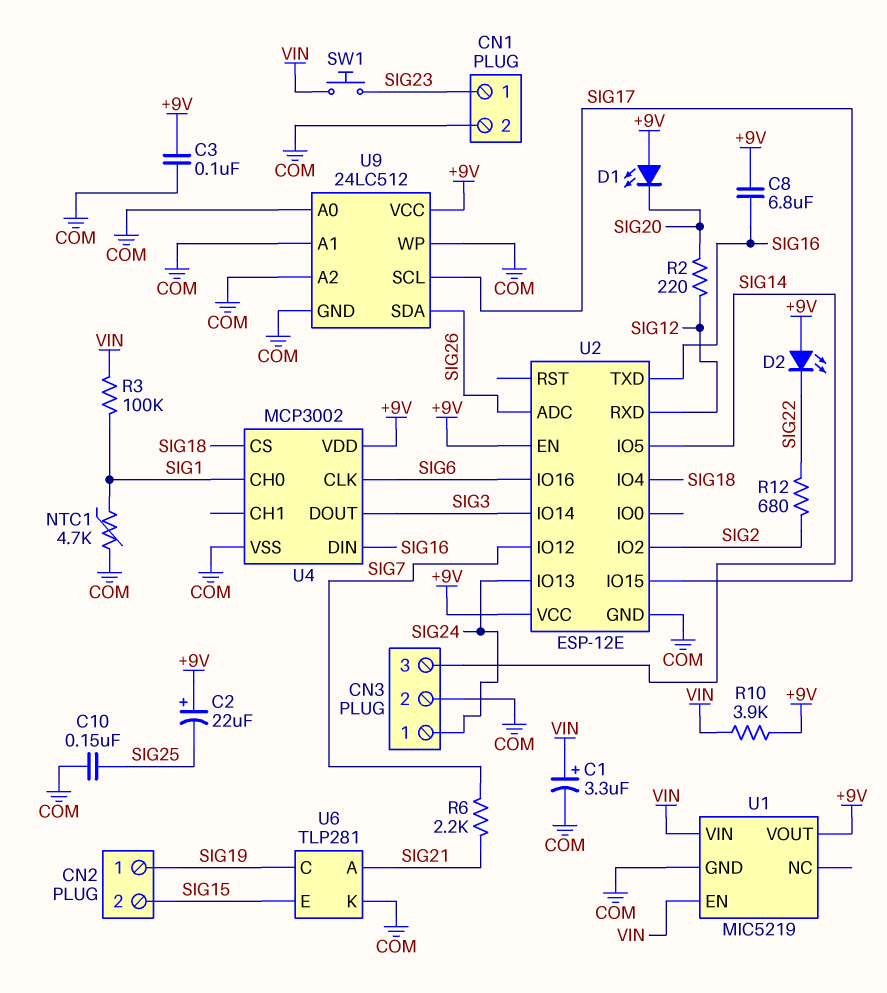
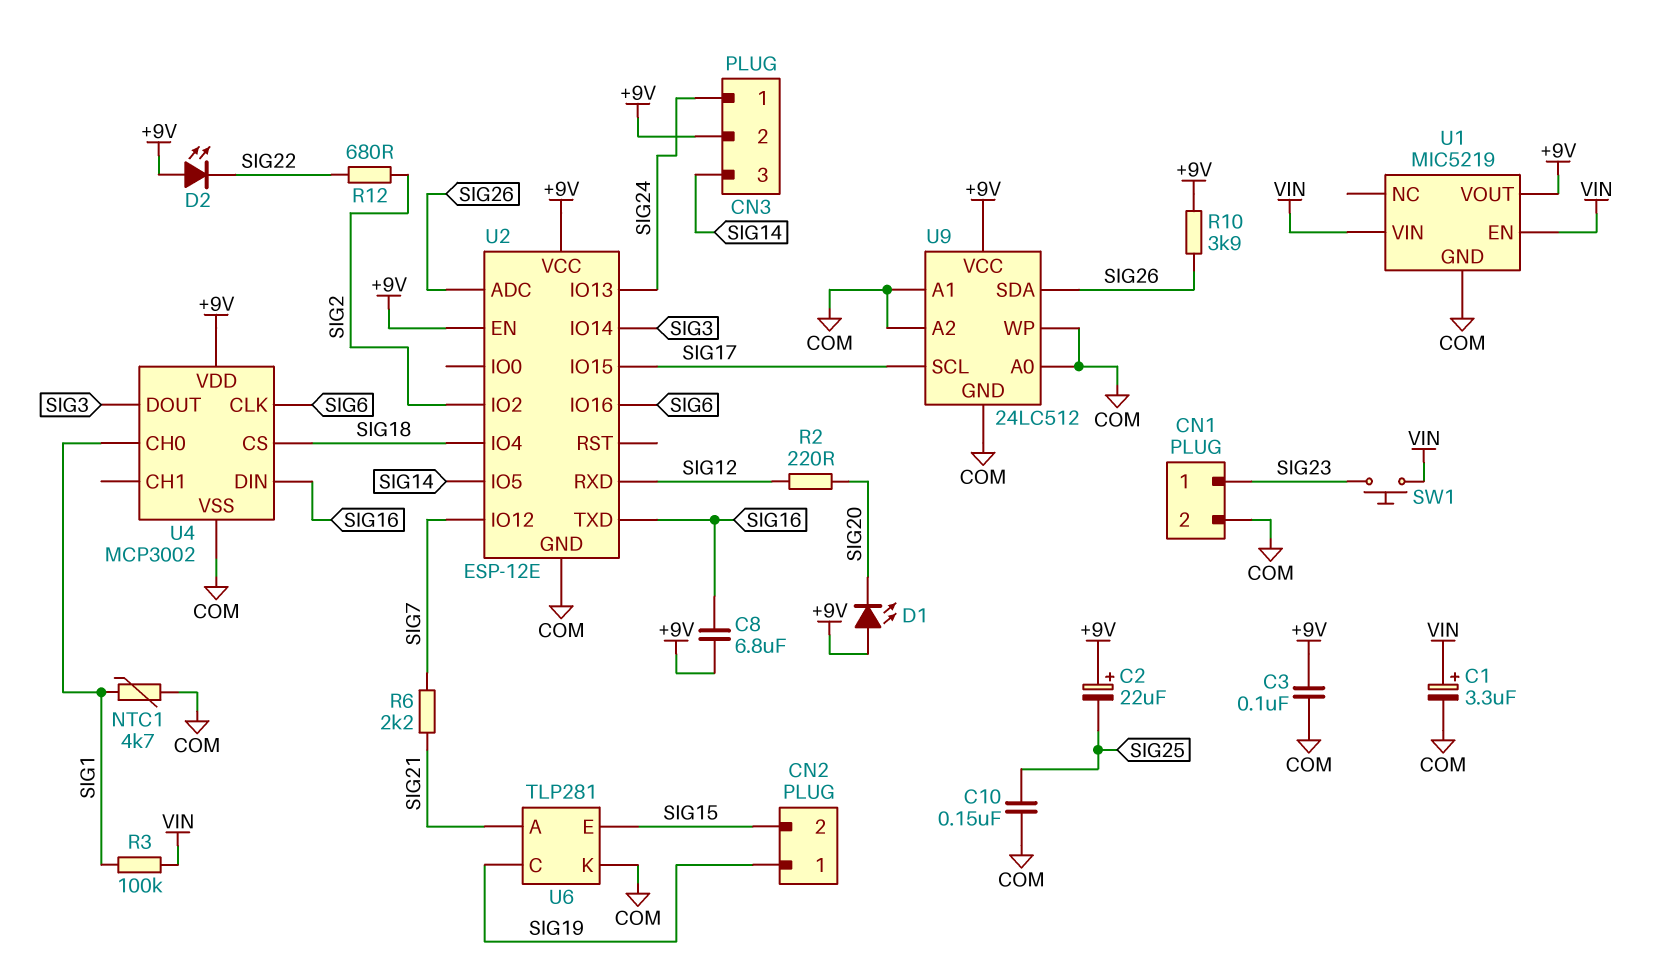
CN3 pin 2: COM -> +9V
R10: 3.9k (+9V, VIN) -> 3.9k (+9V, SIG26)

